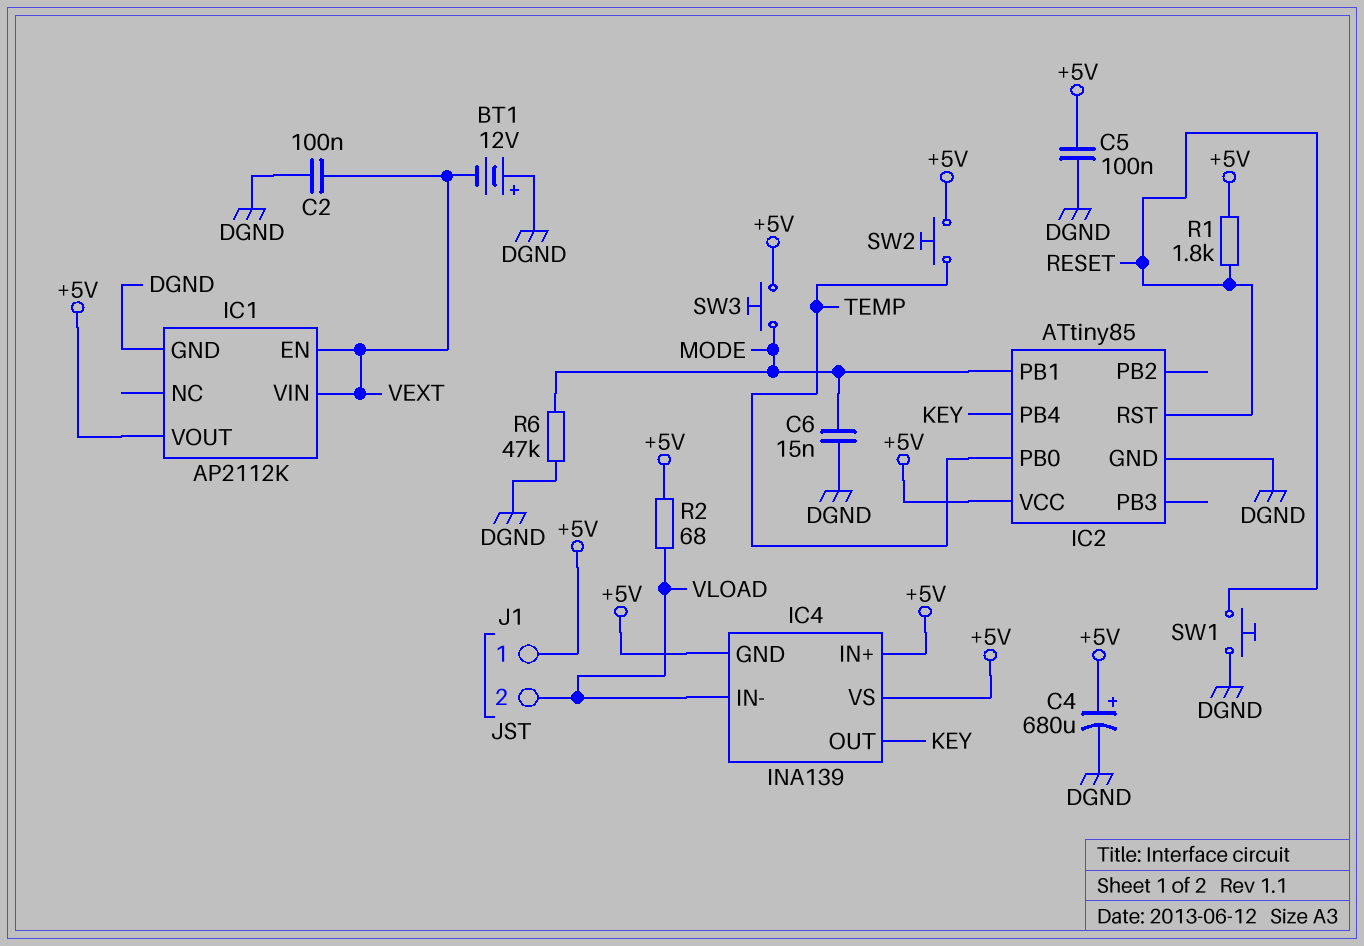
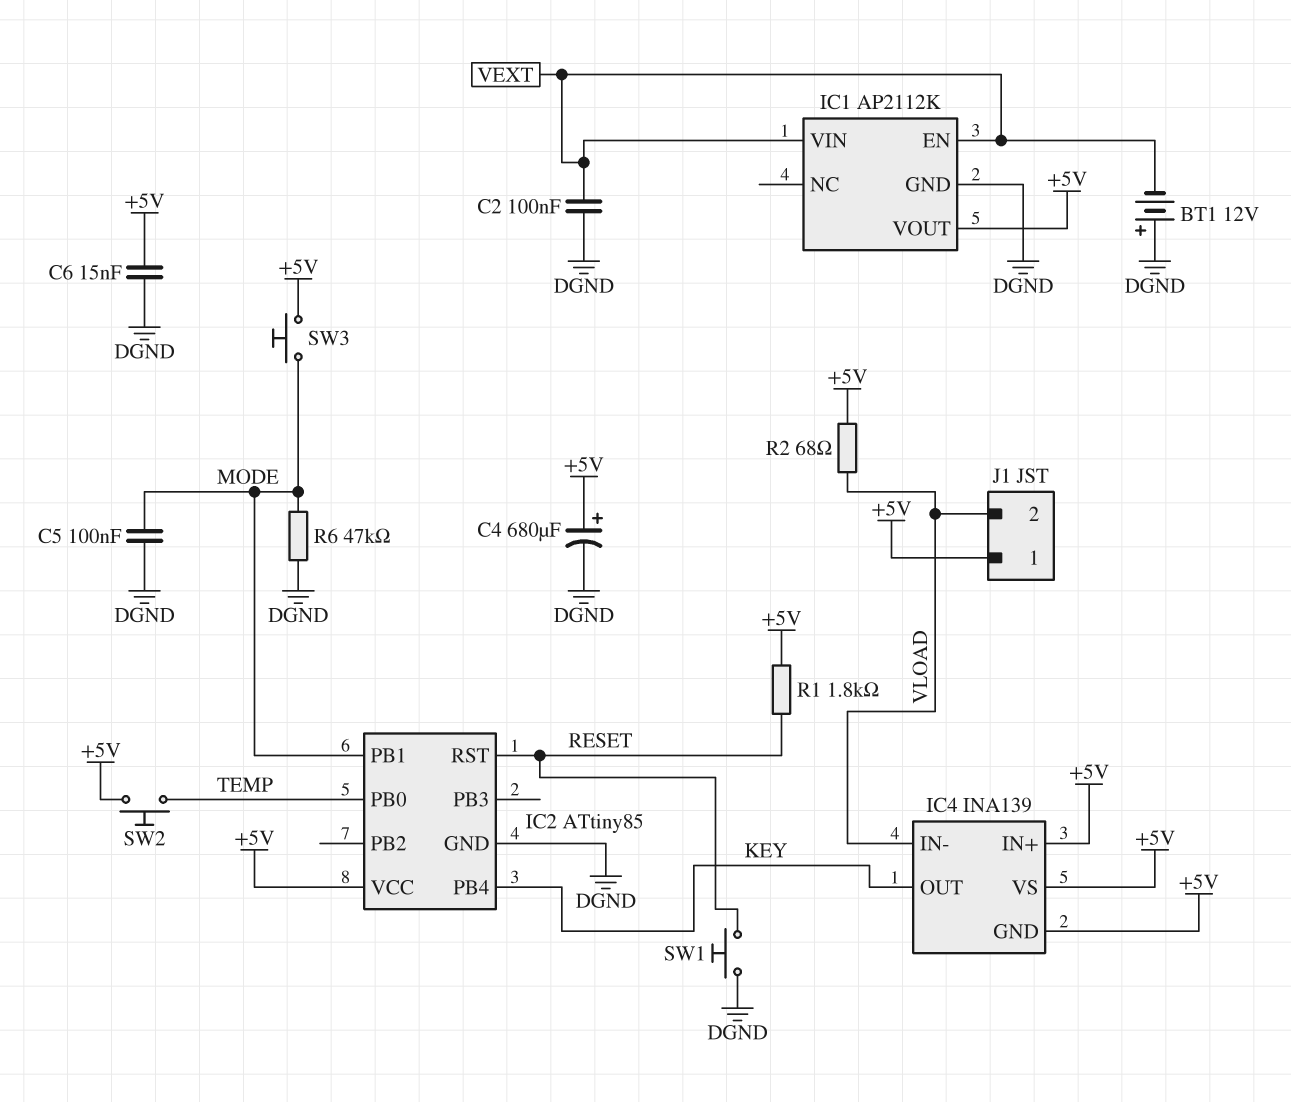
C5: 100nF (+5V, DGND) -> 100nF (DGND, MODE)
C6: 15nF (DGND, MODE) -> 15nF (+5V, DGND)

